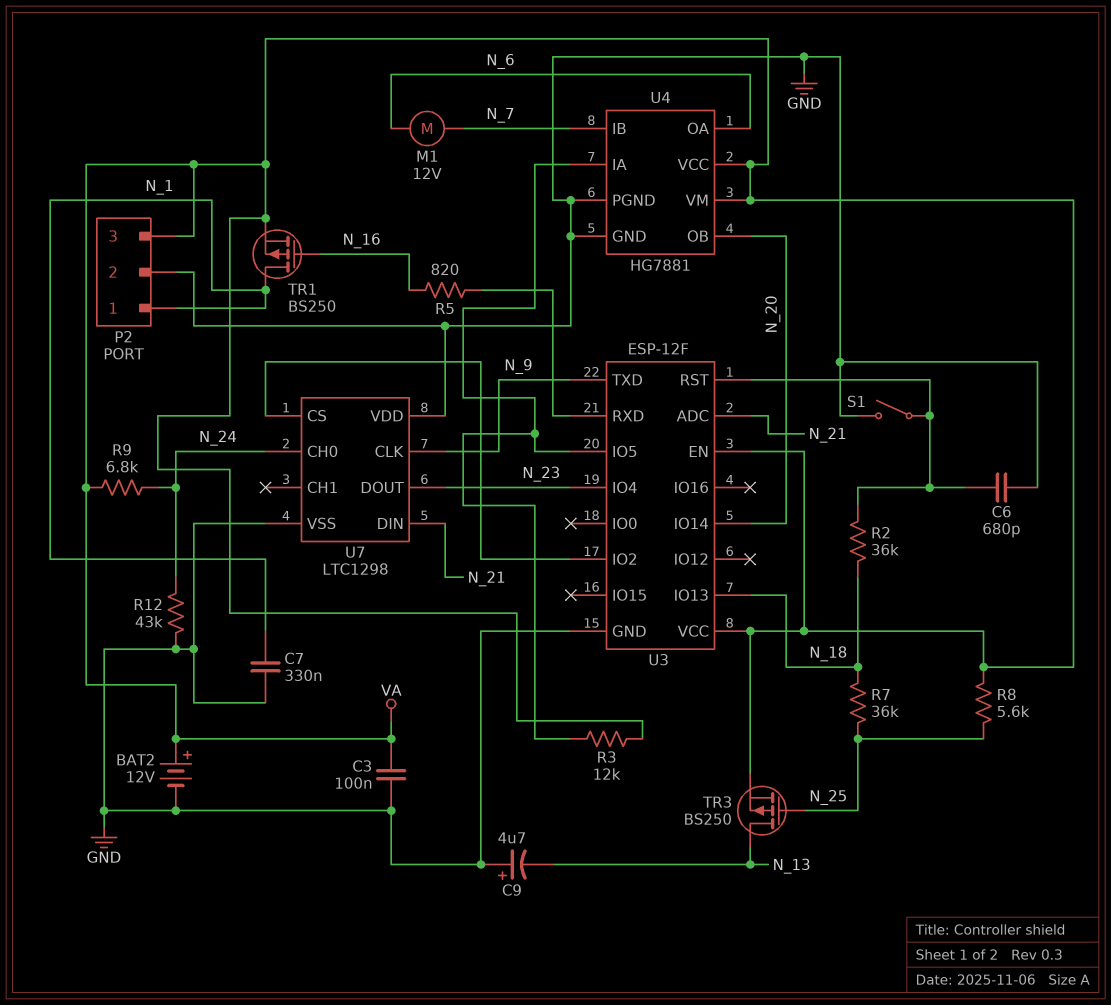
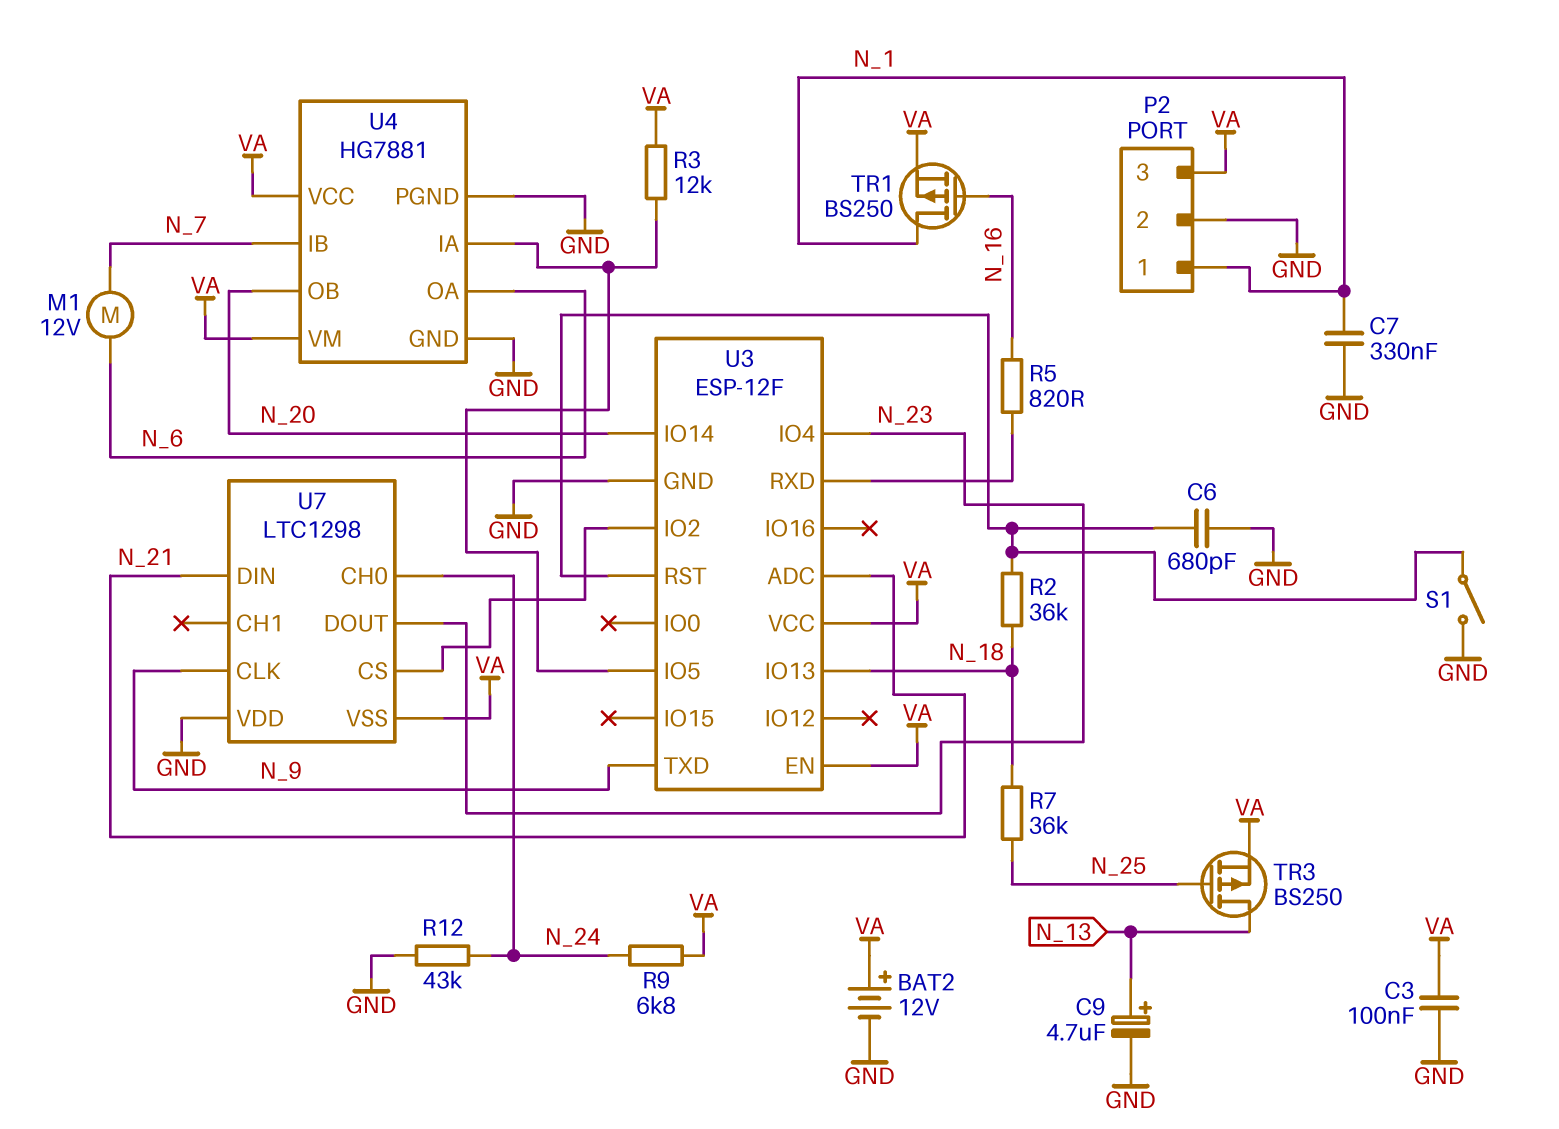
C9: 4.7uF (plus GND, minus N_13) -> 4.7uF (plus N_13, minus GND)
R8: 5.6k (N_25, VA) -> none
U7 pin VSS: GND -> VA

